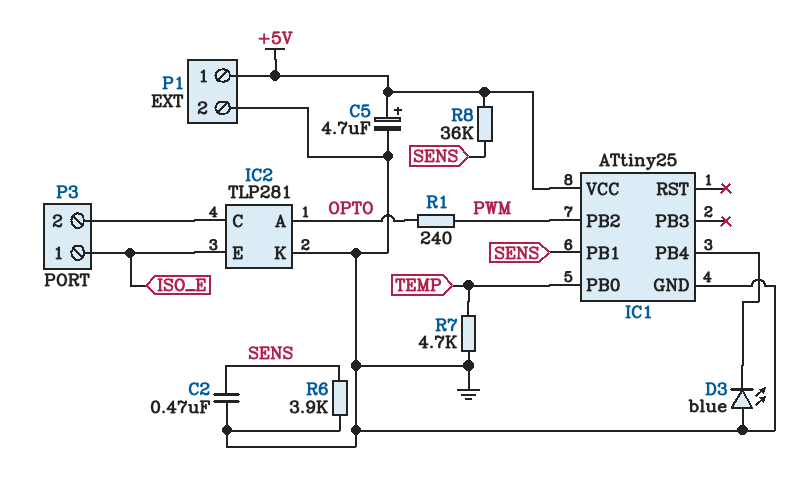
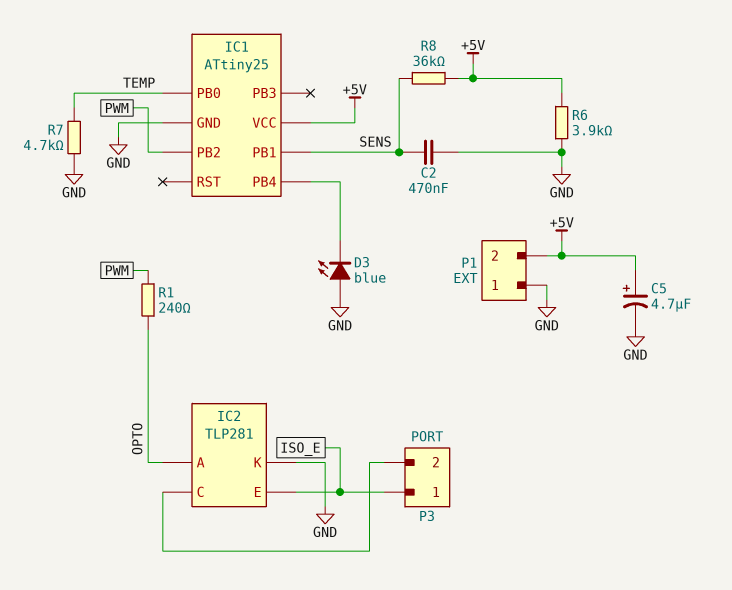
P1 pin 1: +5V -> GND
P1 pin 2: GND -> +5V
R6: 3.9k (GND, SENS) -> 3.9k (+5V, GND)

